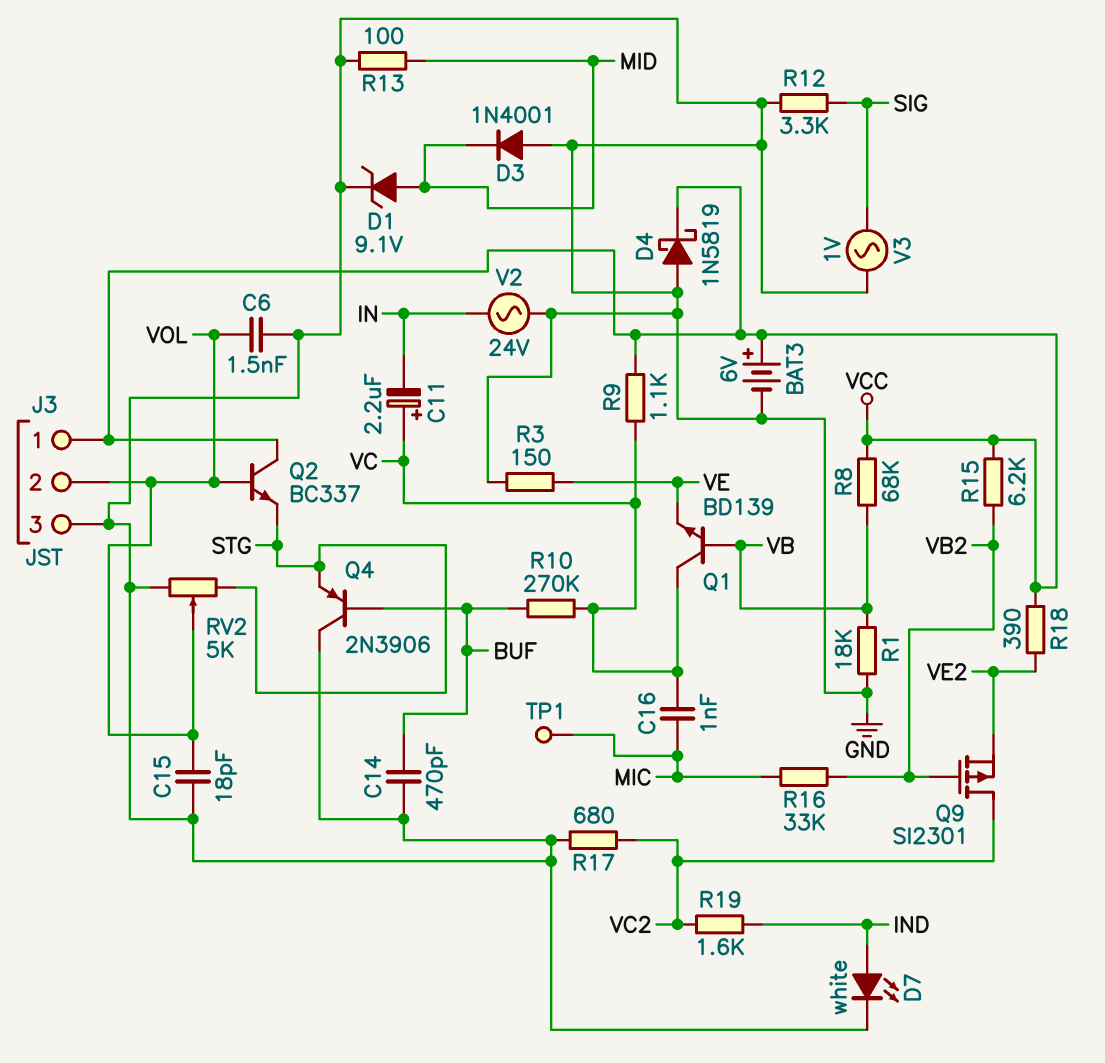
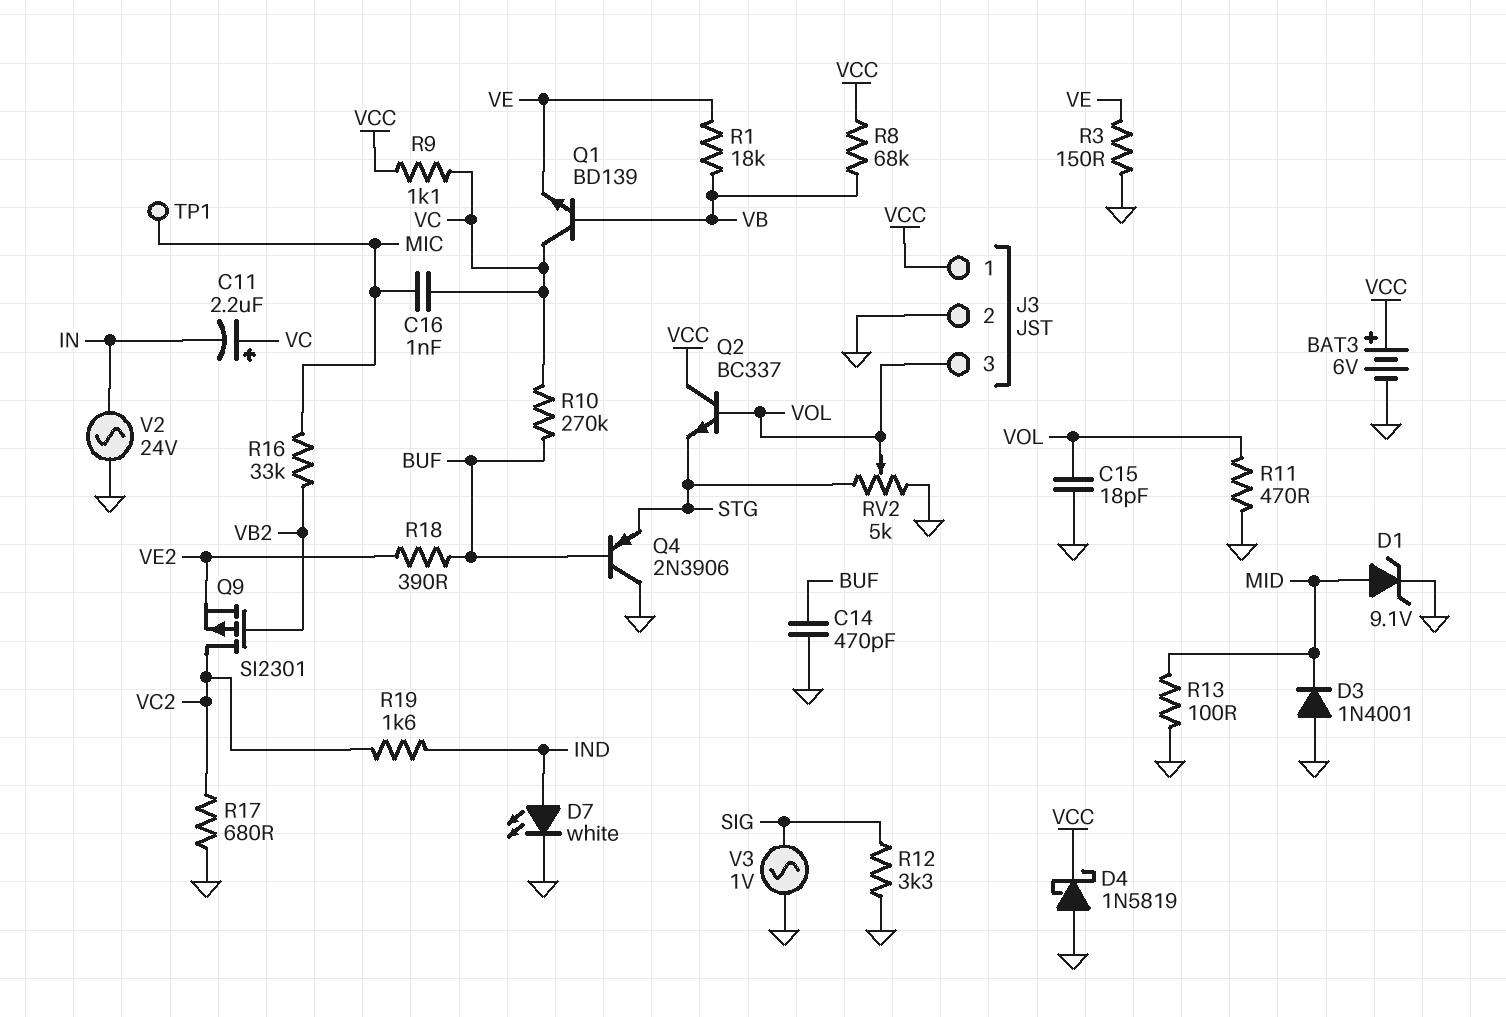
C6: 1.5nF (GND, VOL) -> none
J3 pin 2: VOL -> GND
J3 pin 3: GND -> VOL
R1: 18k (GND, VB) -> 18k (VB, VE)
R11: none -> 470 (GND, VOL)
R15: 6.2k (VB2, VCC) -> none
R18: 390 (VCC, VE2) -> 390 (BUF, VE2)

